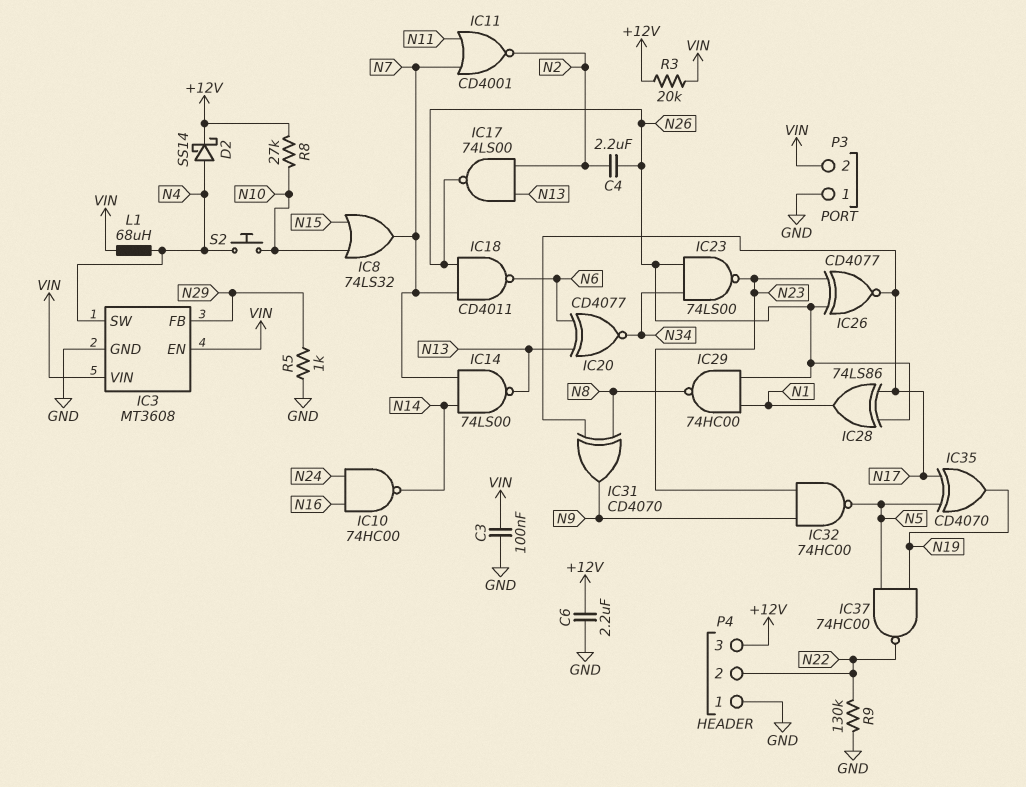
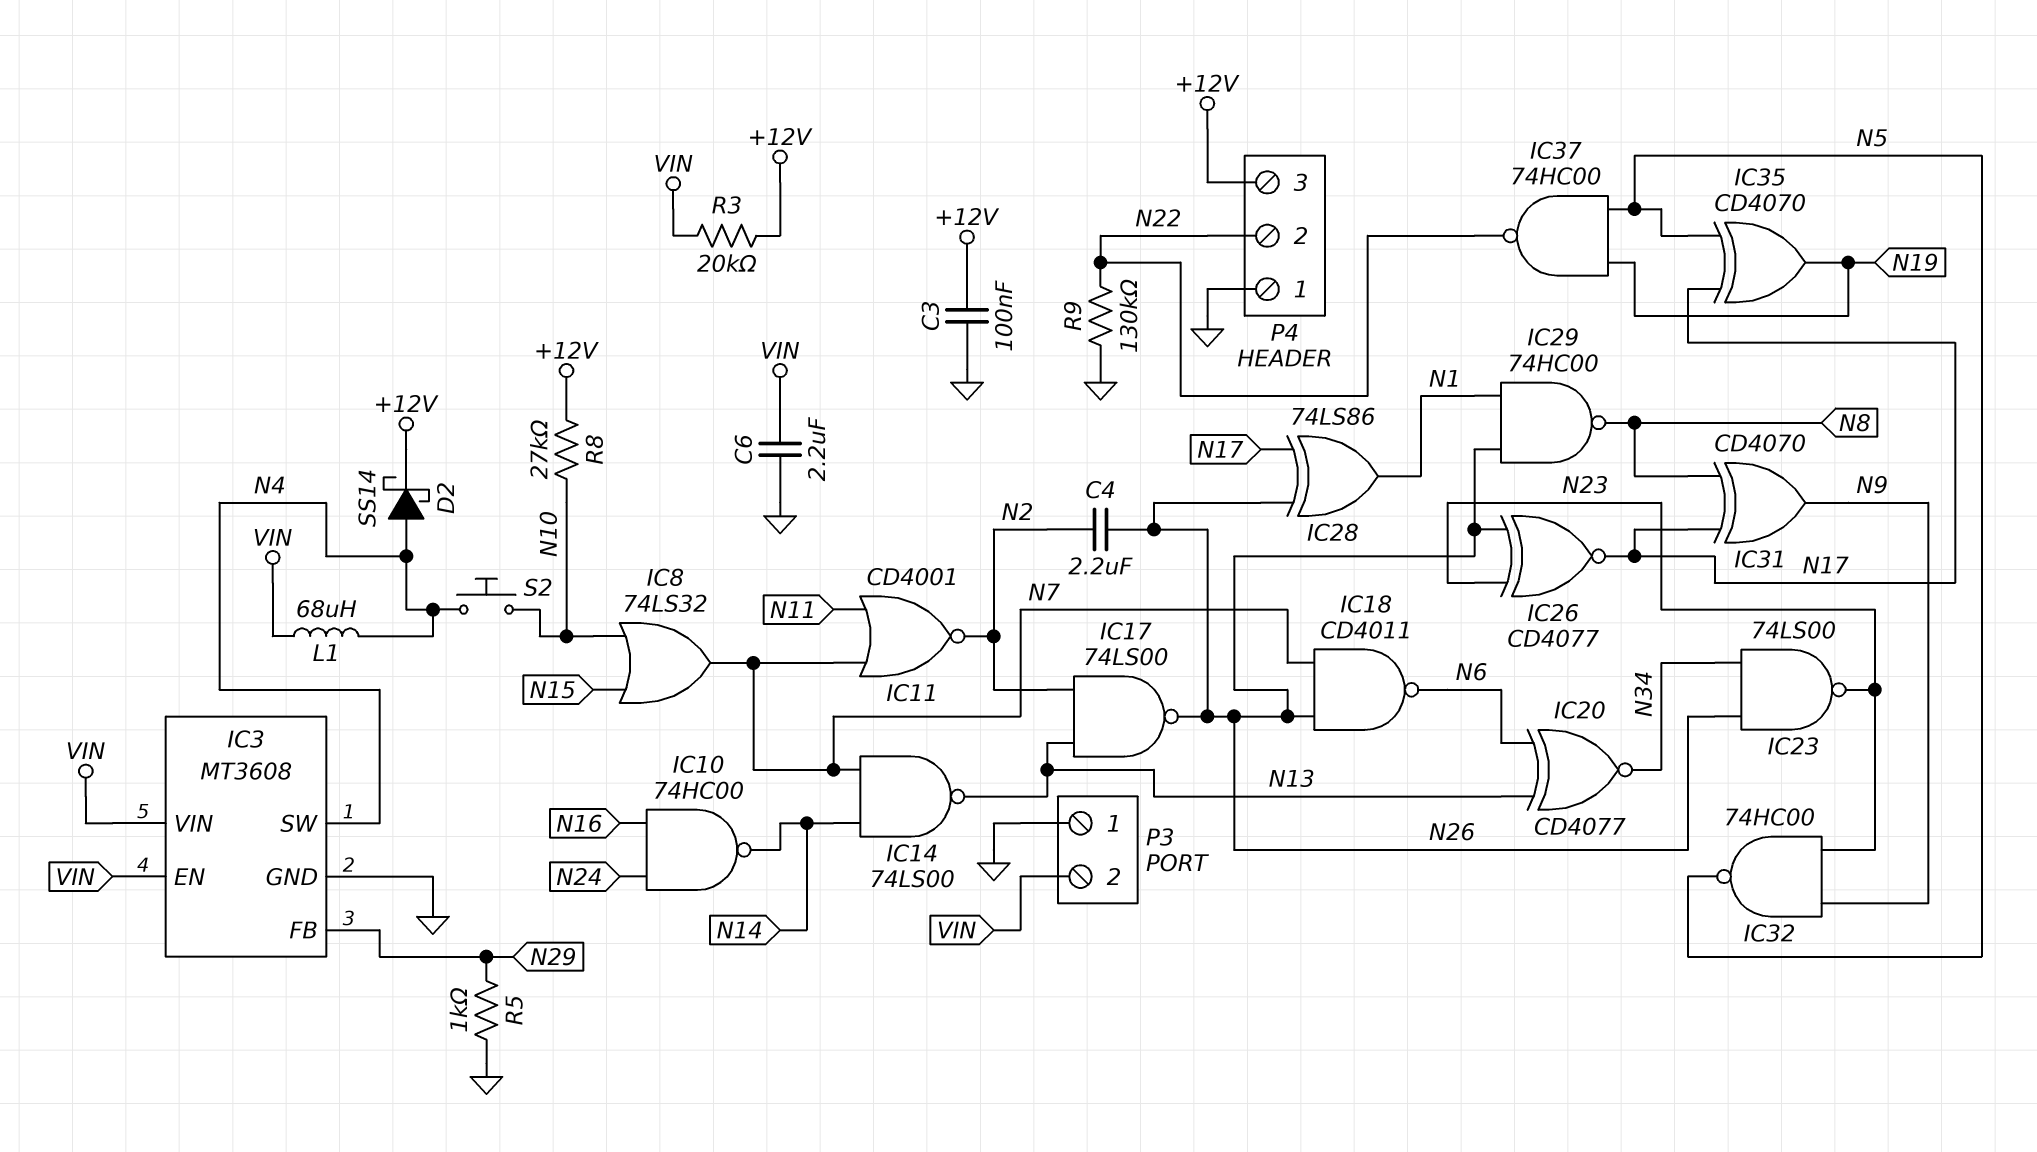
C3: 100nF (GND, VIN) -> 100nF (+12V, GND)
C6: 2.2uF (+12V, GND) -> 2.2uF (GND, VIN)

